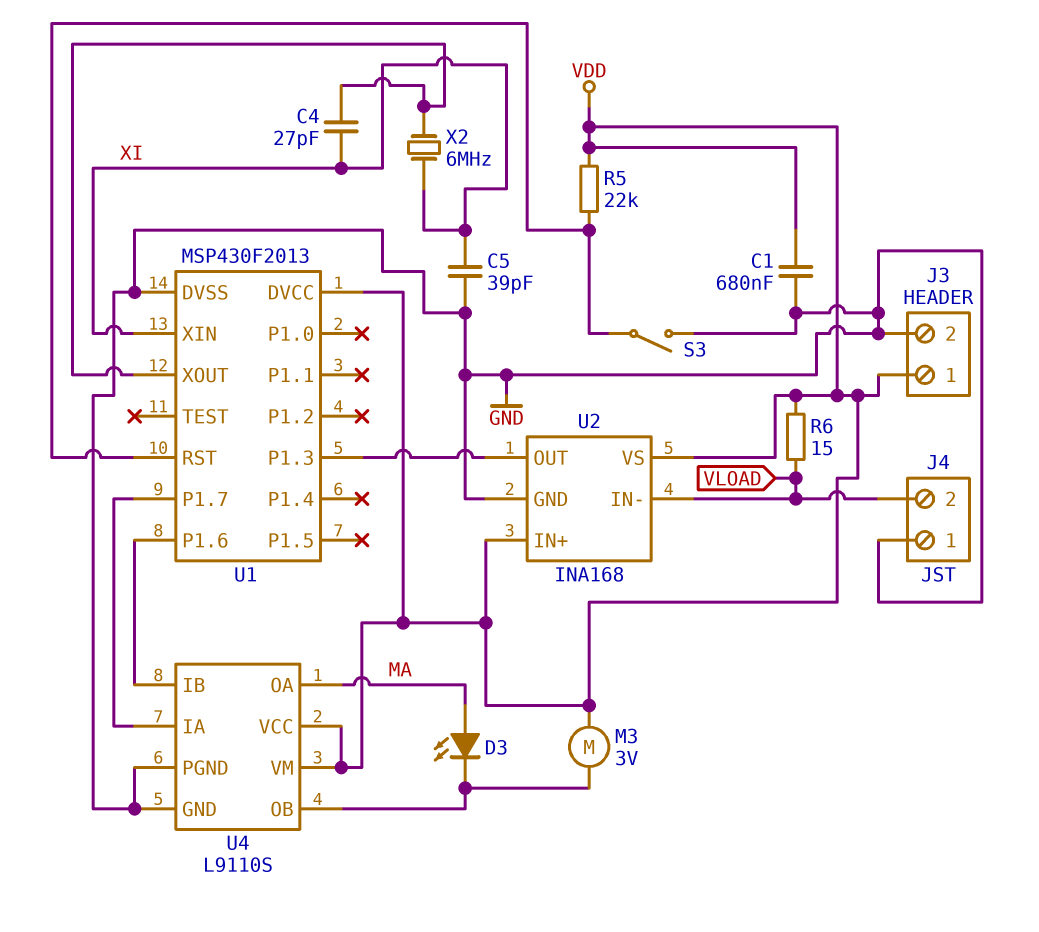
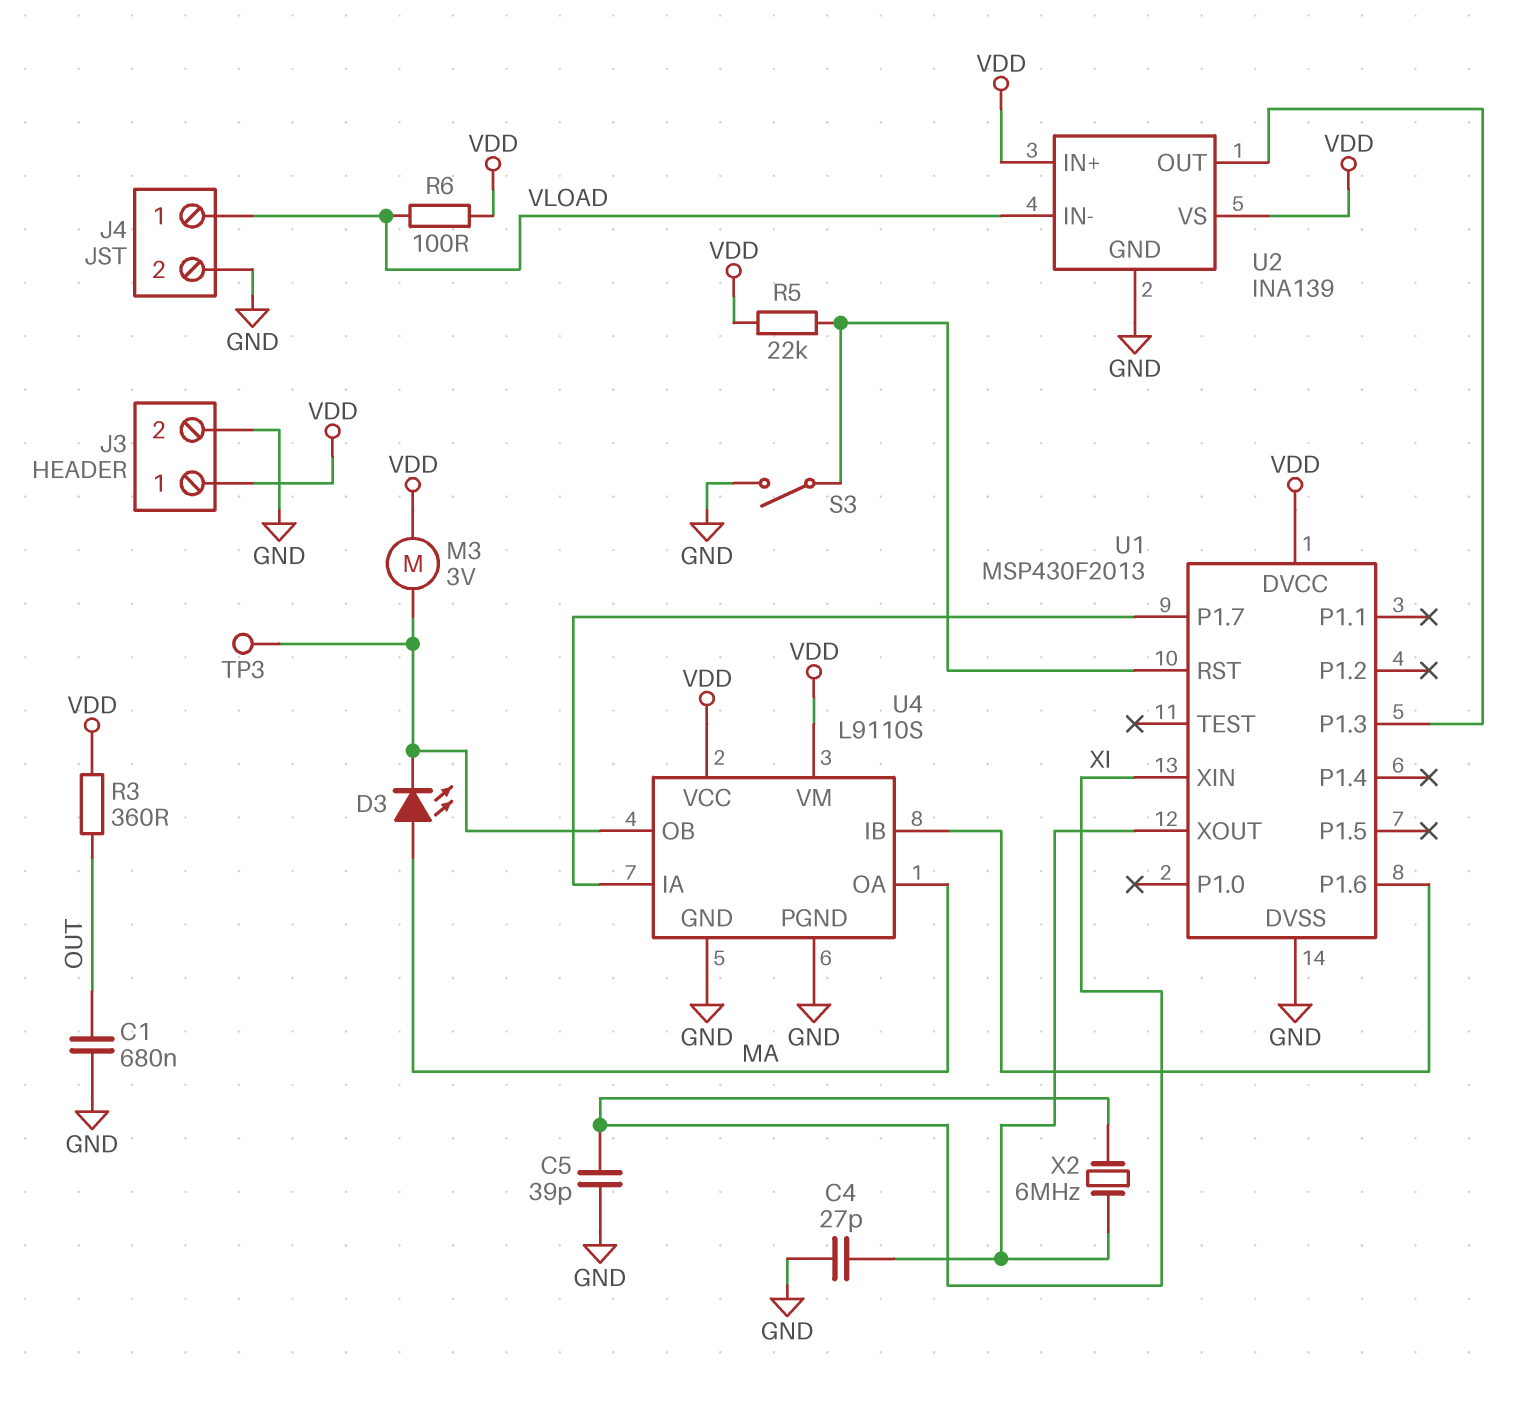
C1: 680nF (GND, VDD) -> 680nF (GND, OUT)
C4: 27pF (U1/XOUT, XI) -> 27pF (GND, U1/XOUT)
J4 pin 1: GND -> VLOAD
J4 pin 2: VLOAD -> GND
R3: none -> 360 (OUT, VDD)
R6: 15 (VDD, VLOAD) -> 100 (VDD, VLOAD)
TP3: none -> test point (U4/OB)
U2: INA168 -> INA139

